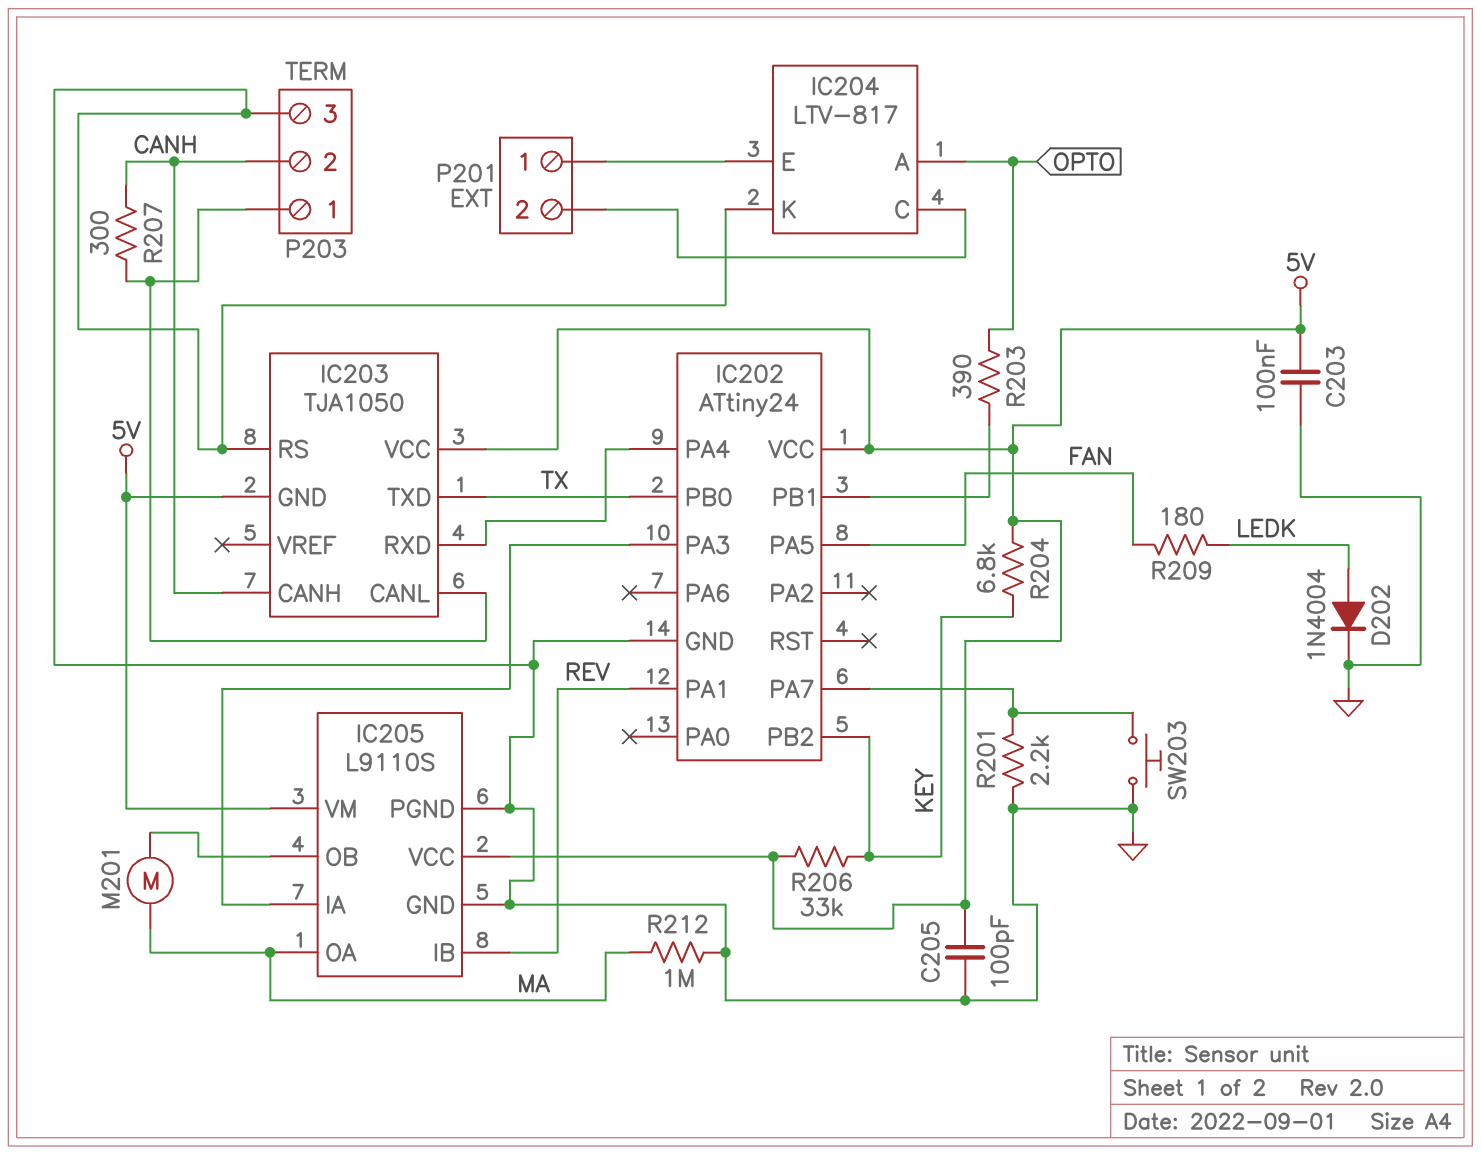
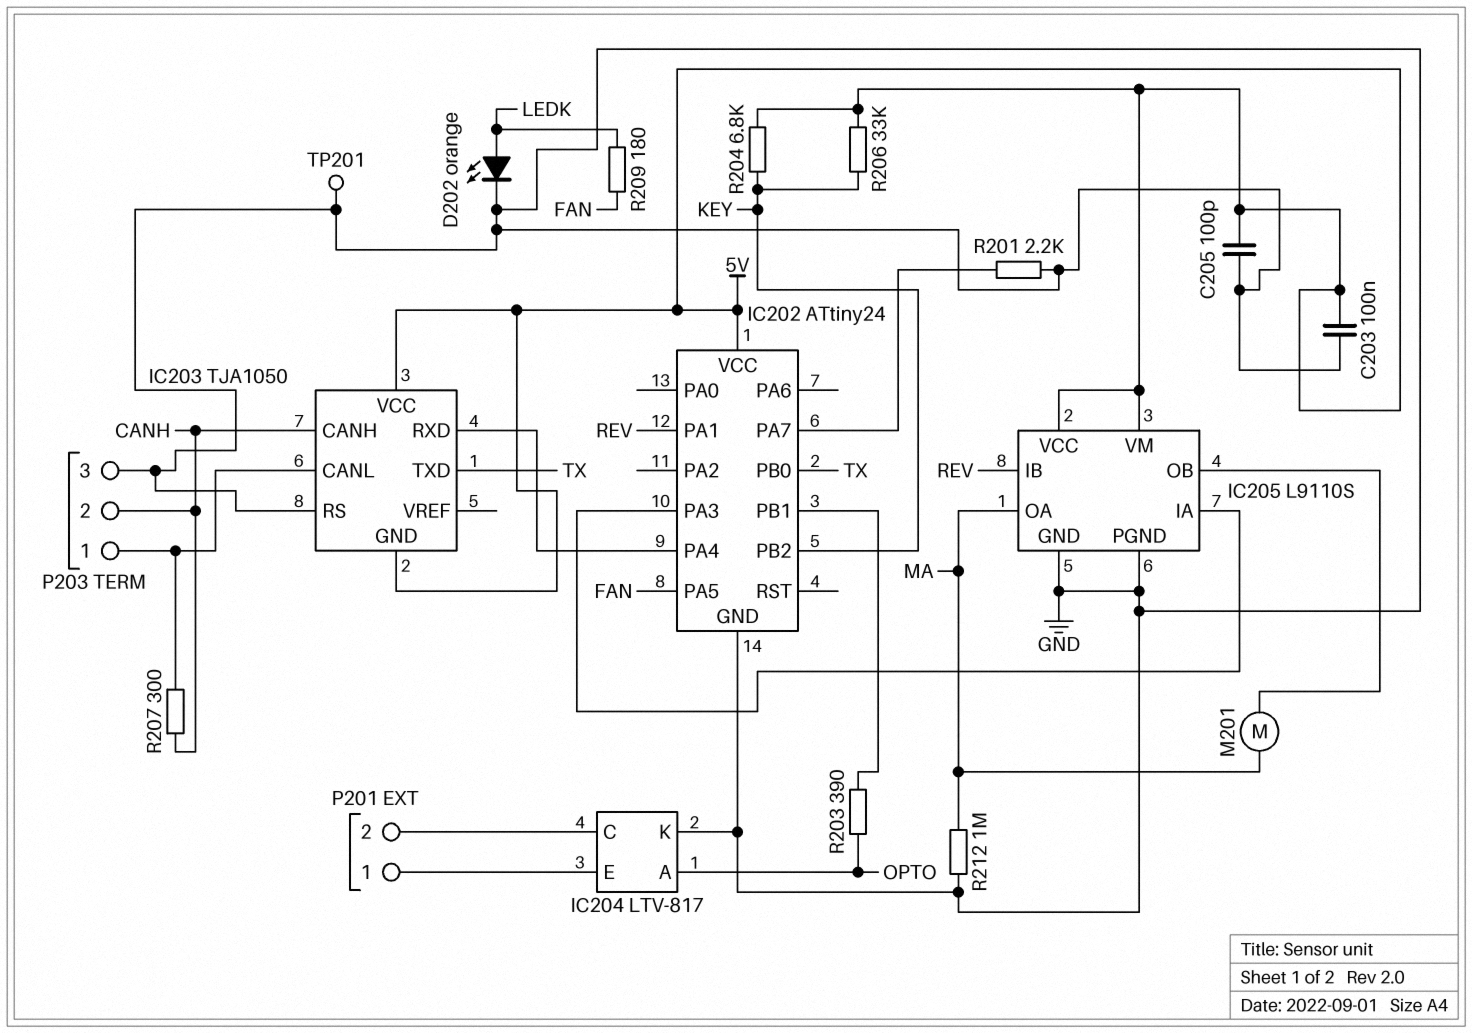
D202: diode 1N4004 (A LEDK, K GND) -> LED orange (A LEDK, K GND)
SW203: button (GND, IC202/PA7) -> none
TP201: none -> test point (GND)

